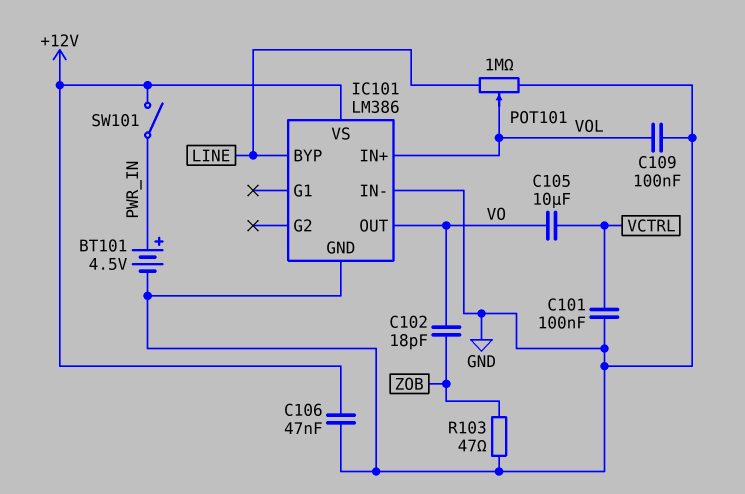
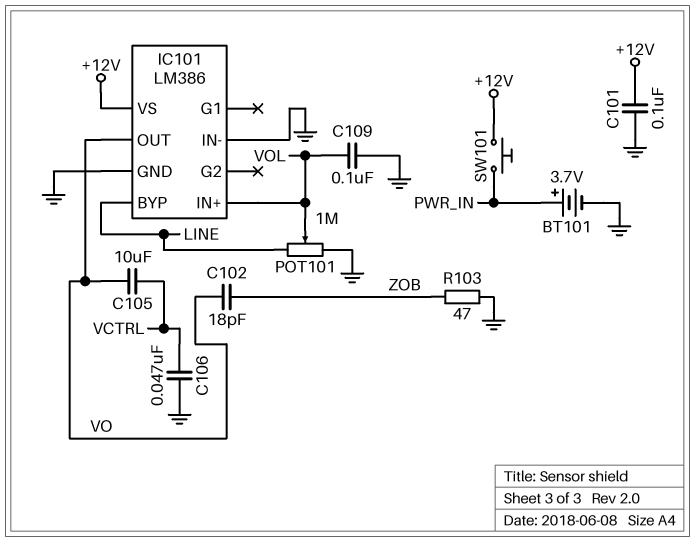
BT101: 4.5V (plus PWR_IN, minus GND) -> 3.7V (plus PWR_IN, minus GND)
C101: 100nF (GND, VCTRL) -> 100nF (+12V, GND)
C106: 47nF (+12V, GND) -> 47nF (GND, VCTRL)
SW101: switch (+12V, PWR_IN) -> button (+12V, PWR_IN)

